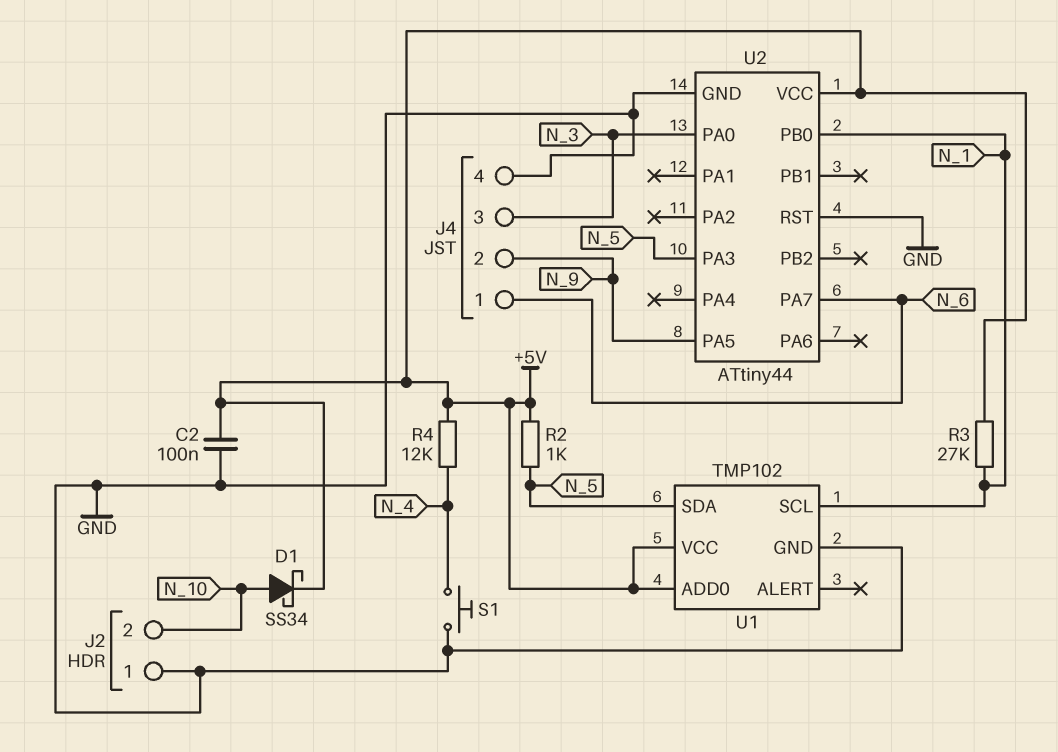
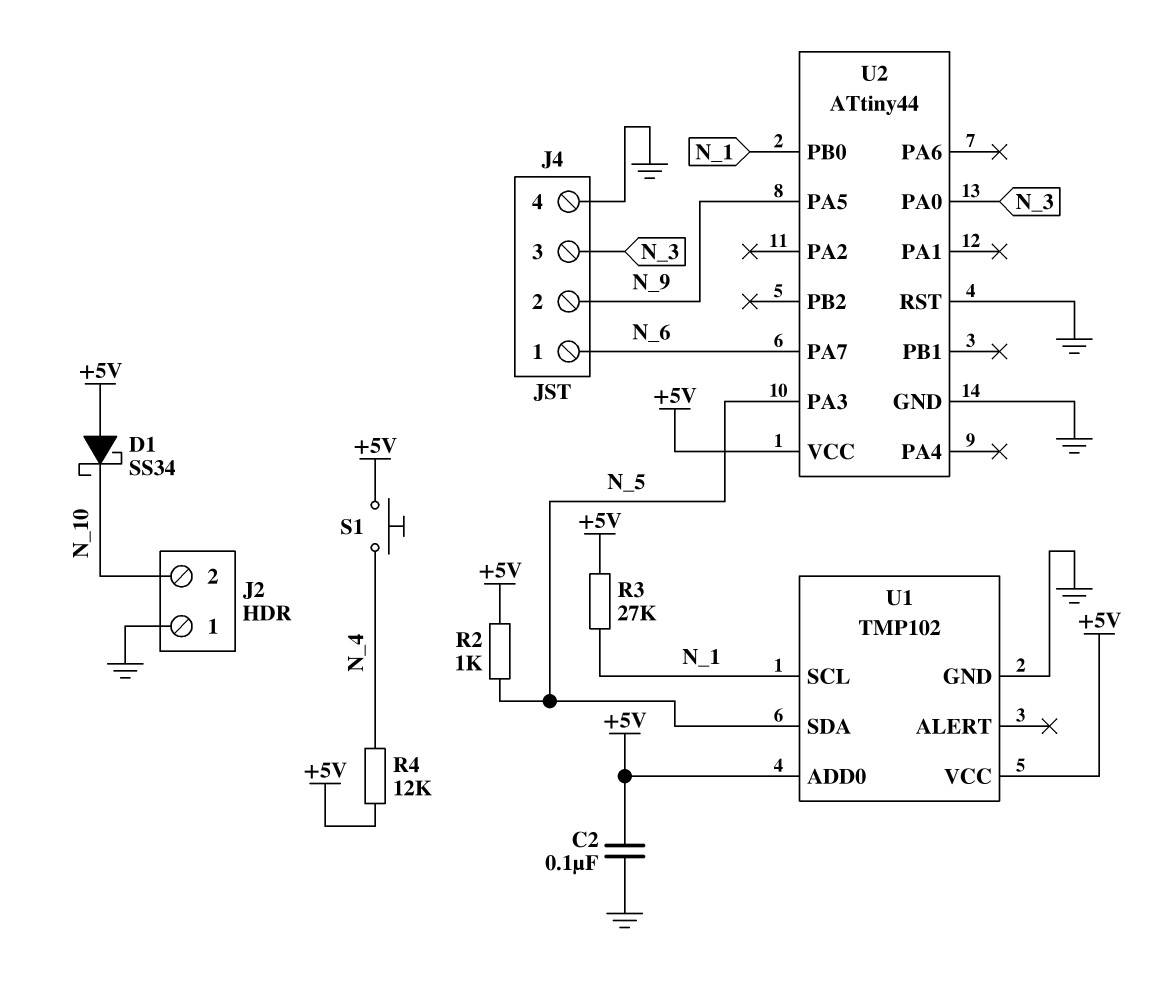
D1: schottky SS34 (A N_10, K +5V) -> schottky SS34 (A +5V, K N_10)
S1: button (GND, N_4) -> button (+5V, N_4)

